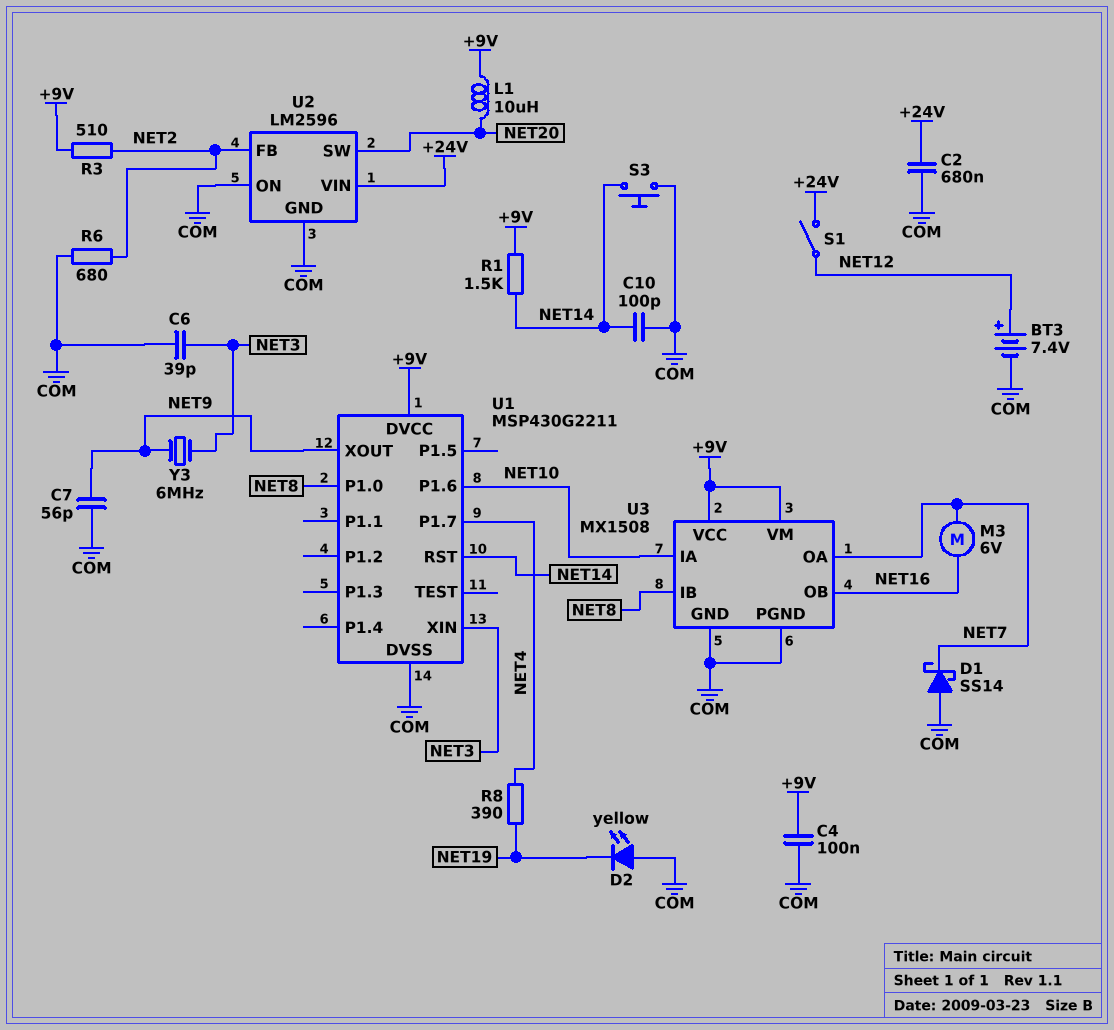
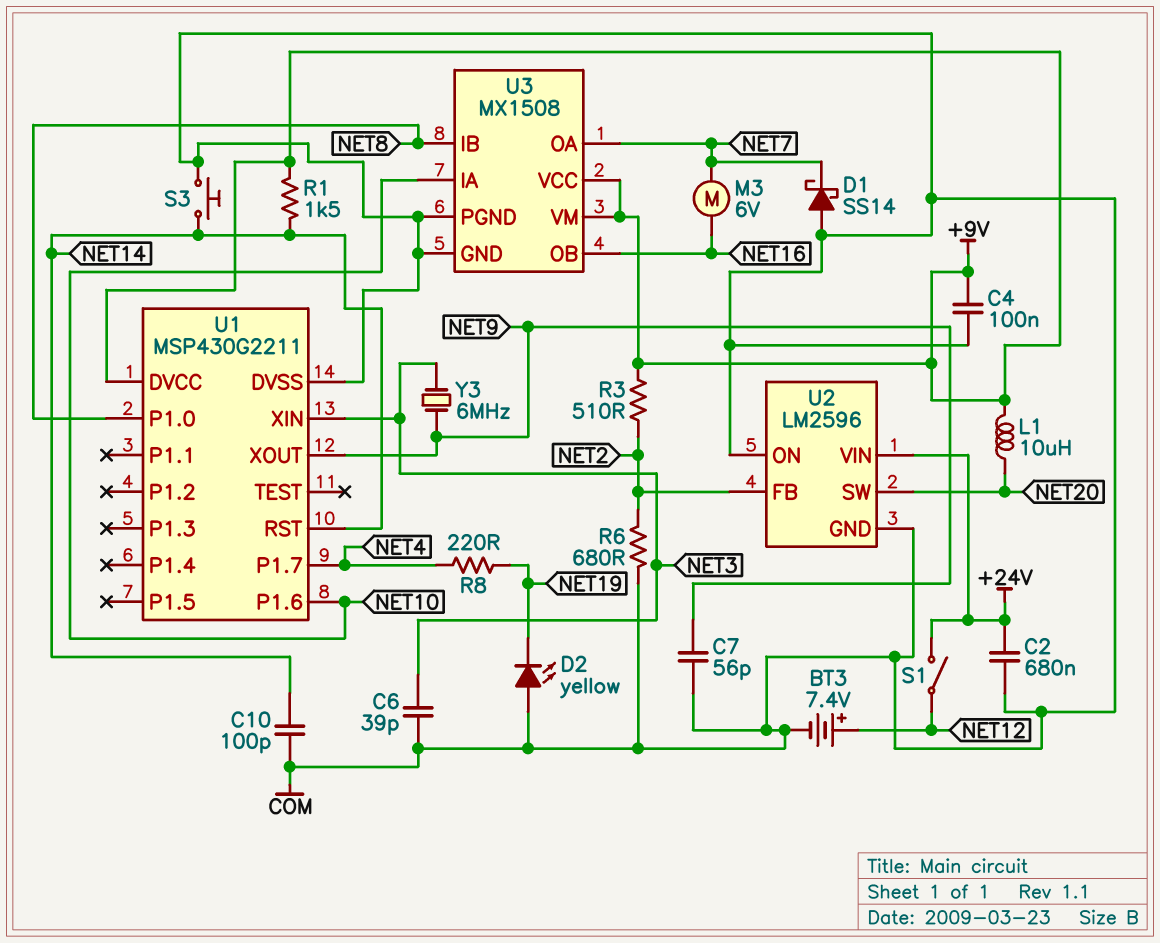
R8: 390 (NET4, NET19) -> 220 (NET4, NET19)

